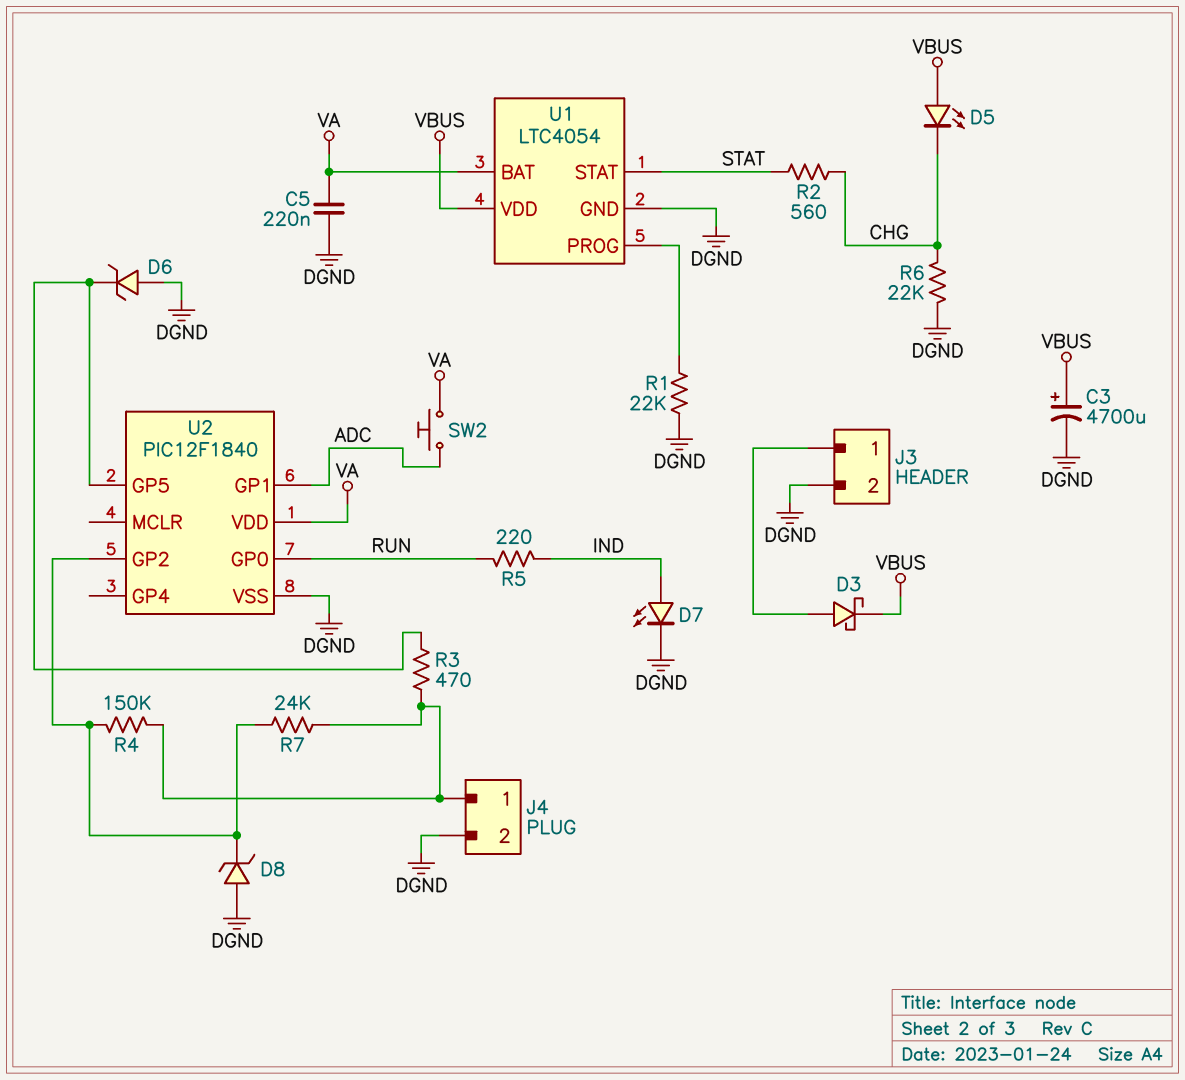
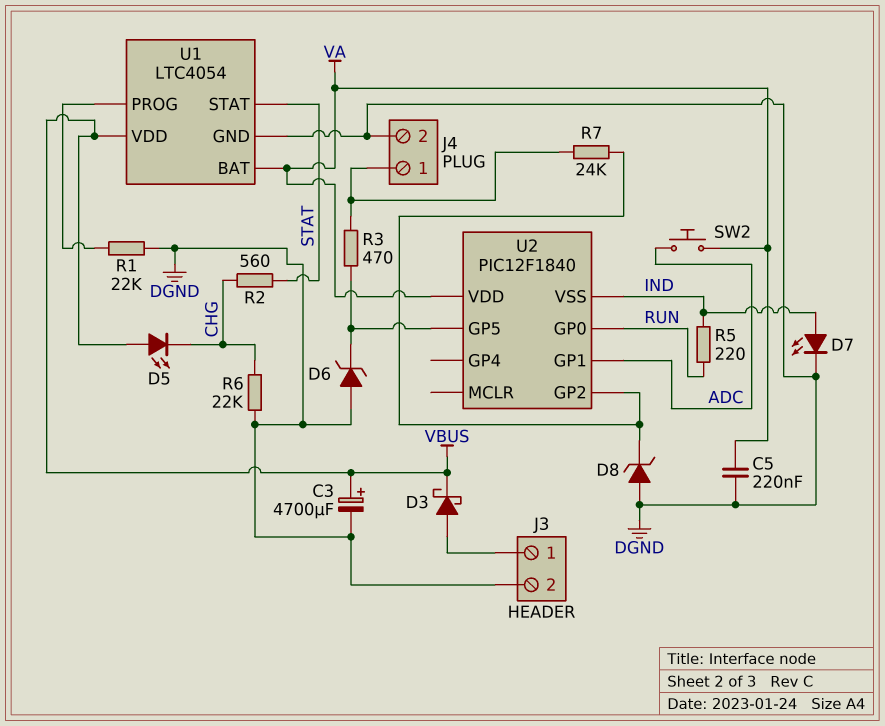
R4: 150k (J4/1, U2/GP2) -> none
U2 pin VSS: DGND -> IND

